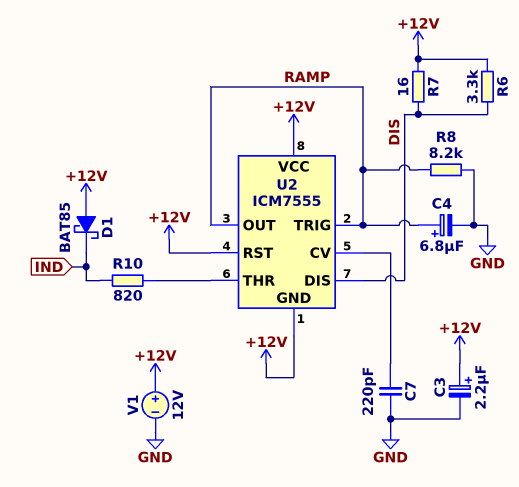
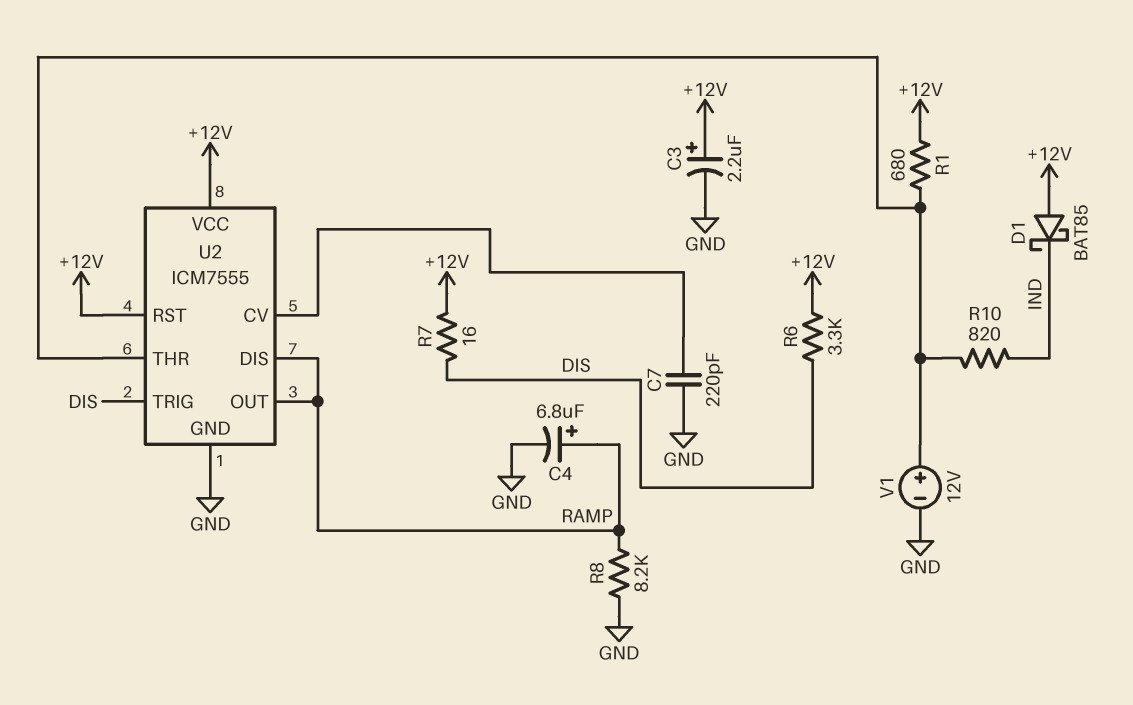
R1: none -> 680 (+12V, U2/THR)
U2 pin DIS: DIS -> RAMP
U2 pin GND: +12V -> GND
U2 pin TRIG: RAMP -> DIS
V1: 12V (plus +12V, minus GND) -> 12V (plus U2/THR, minus GND)

